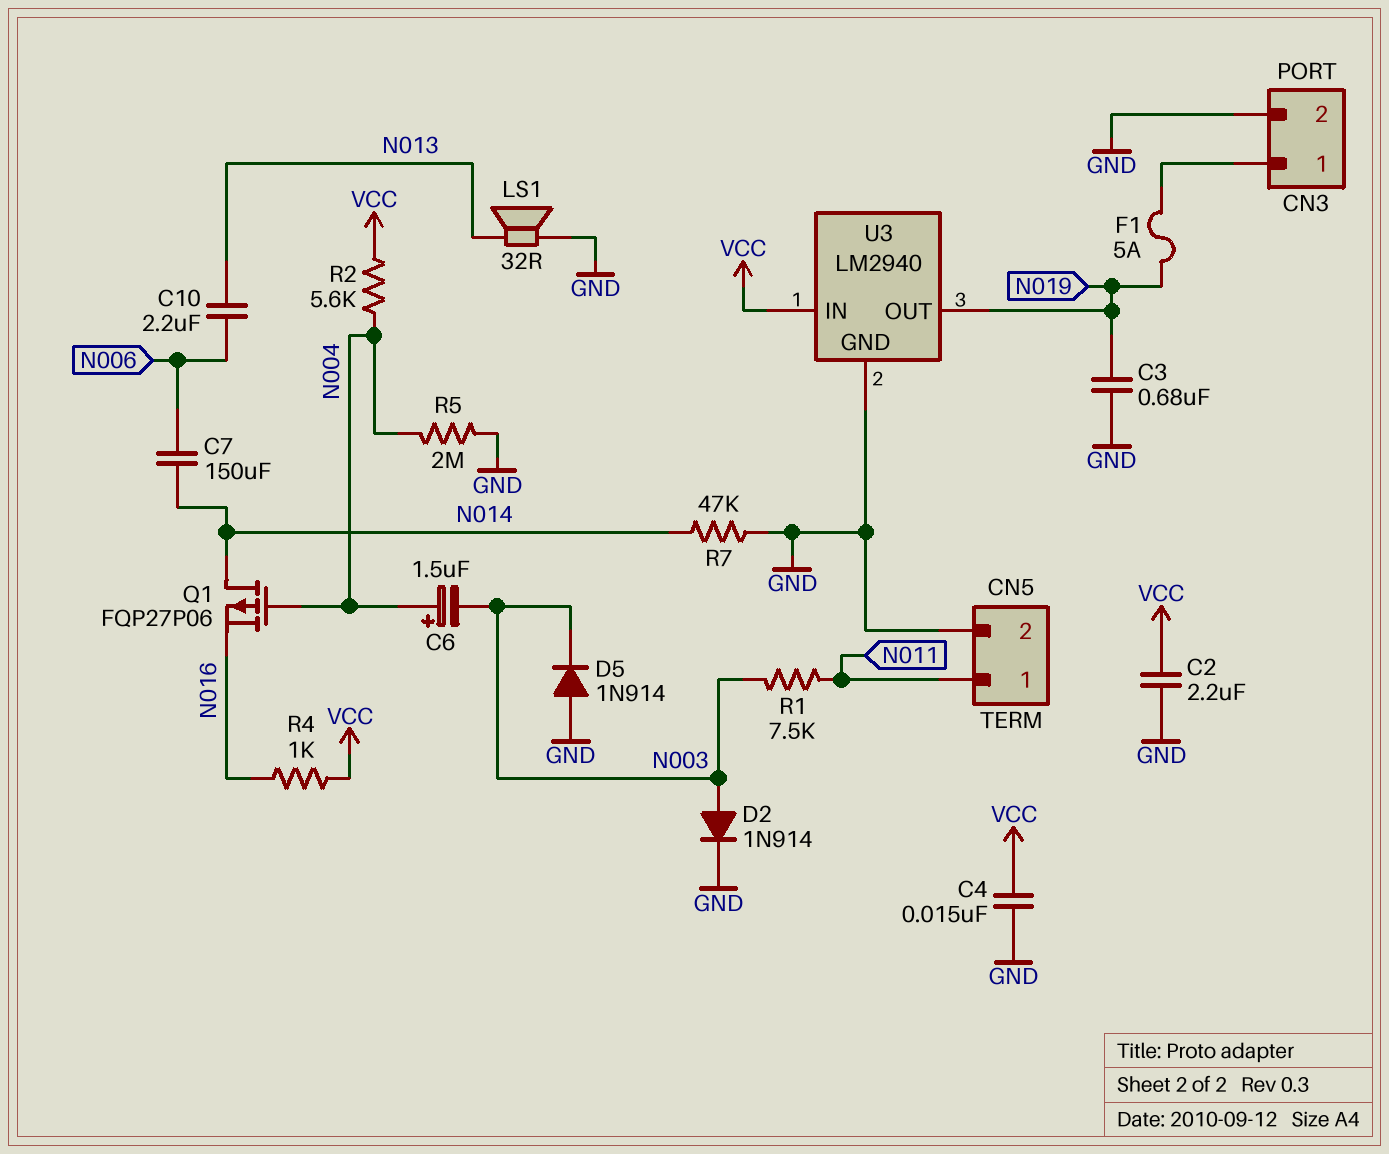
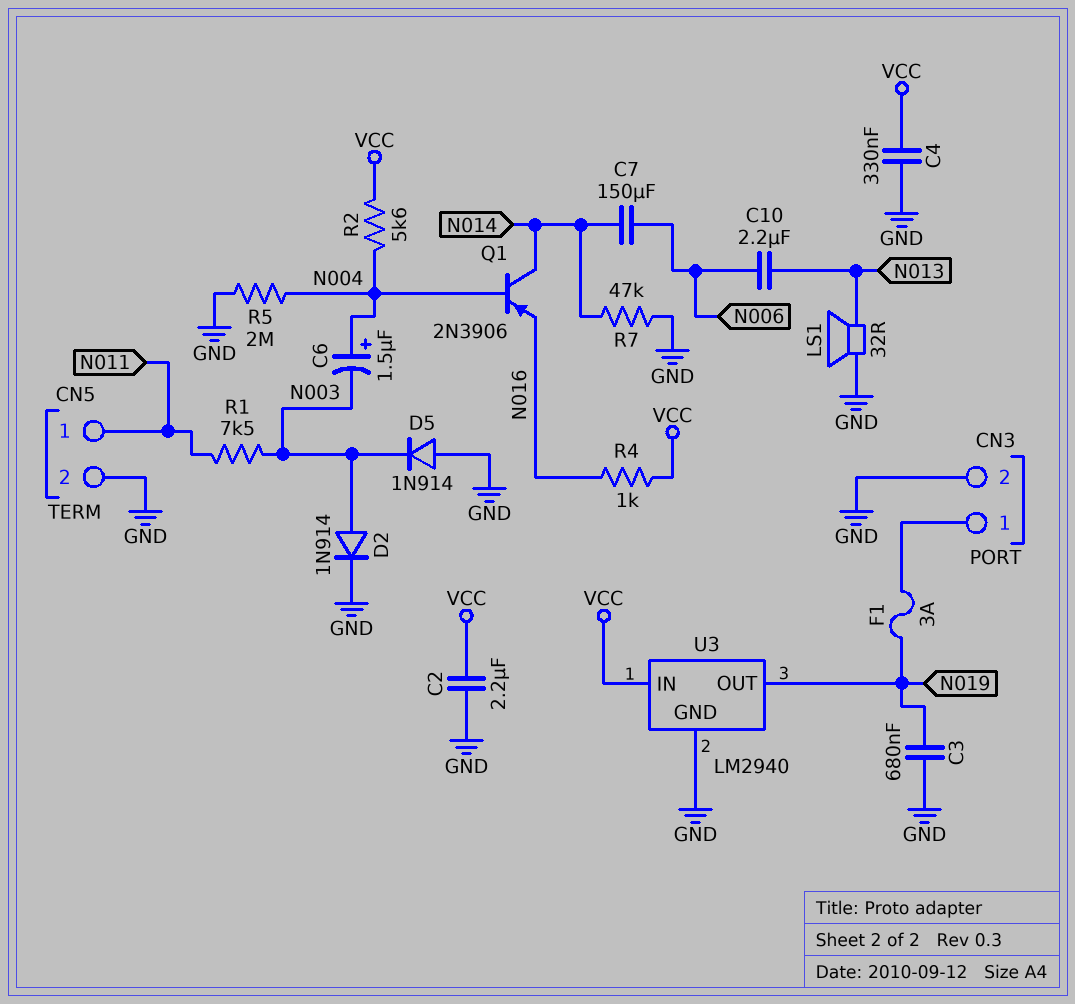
C4: 15nF (GND, VCC) -> 330nF (GND, VCC)
F1: 5A (CN3/1, N019) -> 3A (CN3/1, N019)
Q1: PMOS FQP27P06 (G N004, D N014, S N016) -> PNP 2N3906 (B N004, C N014, E N016)

